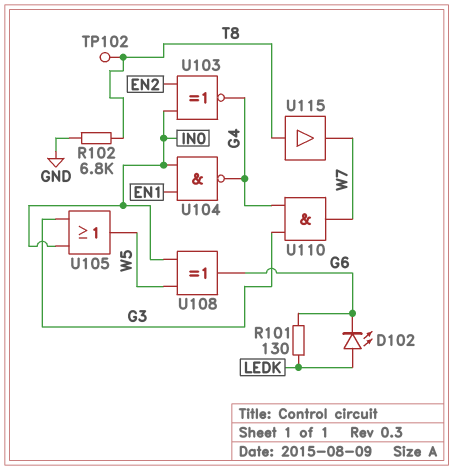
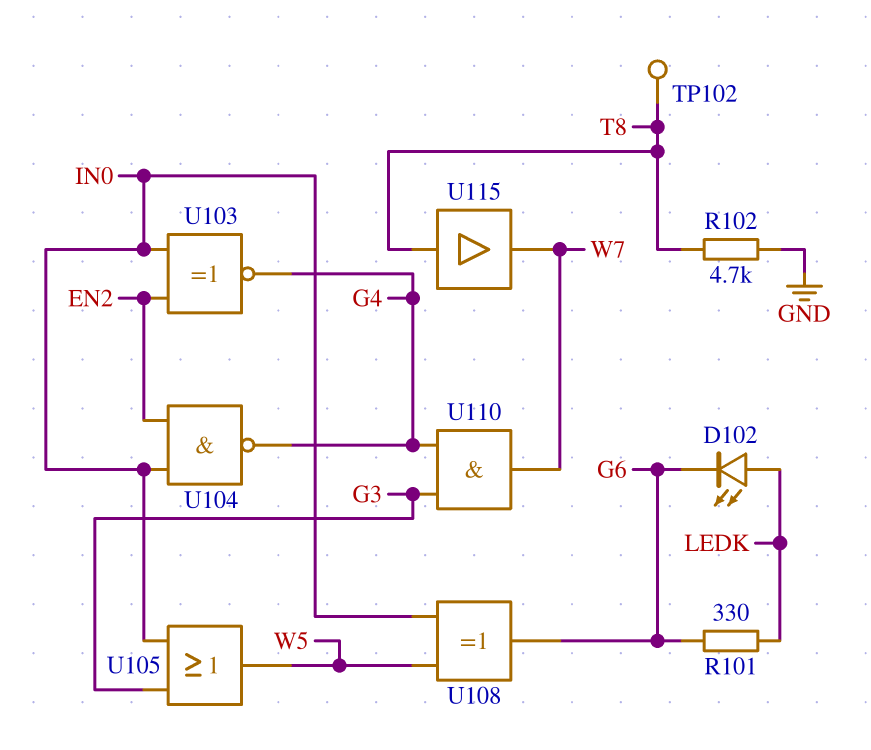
R101: 130 (G6, LEDK) -> 330 (G6, LEDK)
R102: 6.8k (GND, T8) -> 4.7k (GND, T8)
U104: NAND (in EN1, in IN0, out G4) -> NAND (in EN2, in IN0, out G4)

